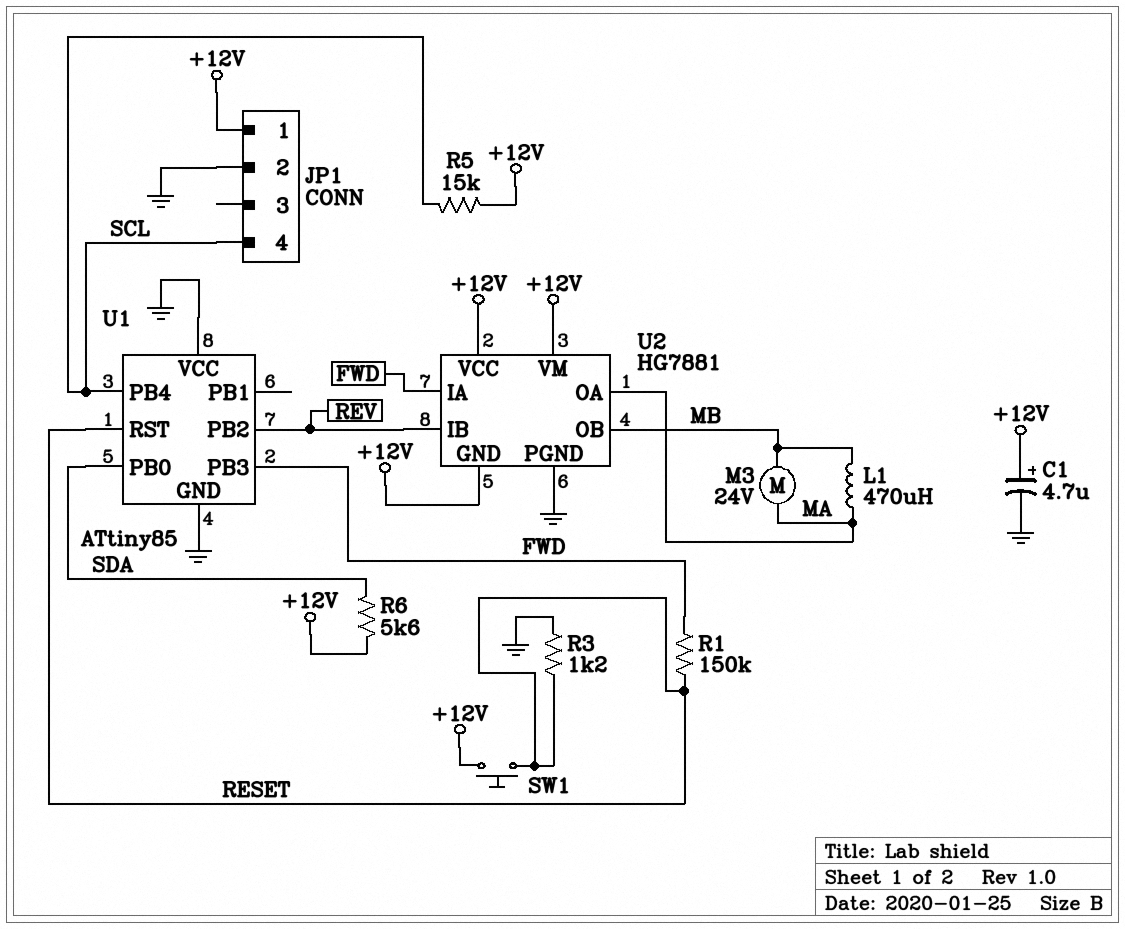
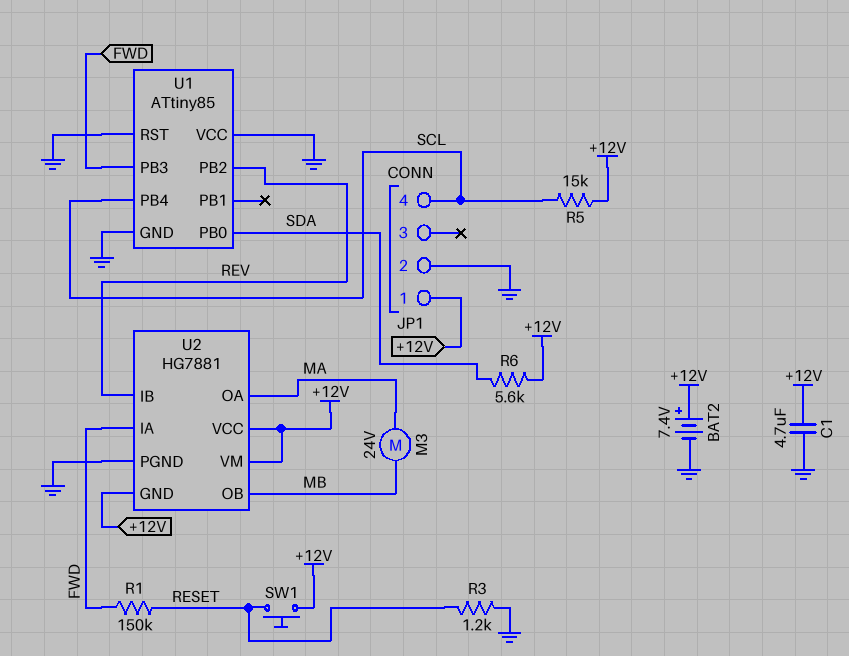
BAT2: none -> 7.4V (plus +12V, minus GND)
C1: 4.7uF (plus +12V, minus GND) -> 4.7uF (+12V, GND)
L1: 470uH (MA, MB) -> none
U1 pin RST: RESET -> GND

